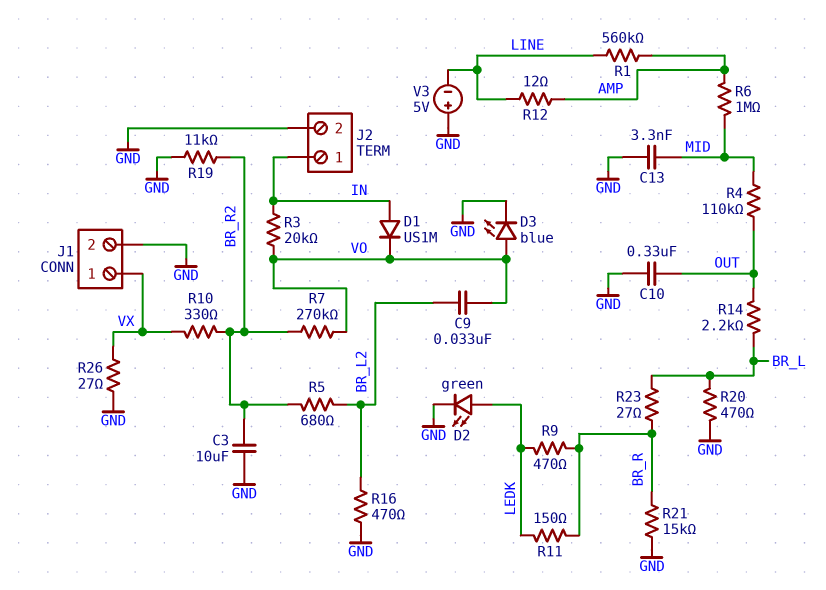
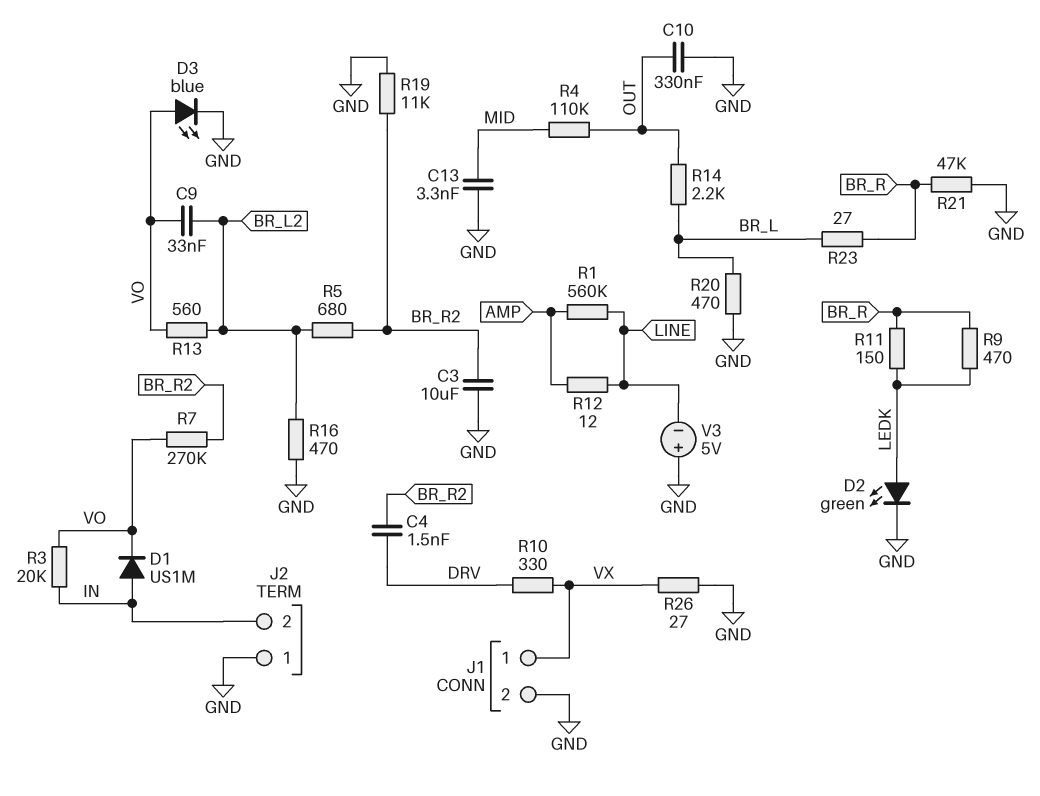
C4: none -> 1.5nF (BR_R2, DRV)
J2 pin 1: IN -> GND
J2 pin 2: GND -> IN
R6: 1M (AMP, MID) -> none
R10: 330 (BR_R2, VX) -> 330 (DRV, VX)
R13: none -> 560 (BR_L2, VO)
R21: 15k (BR_R, GND) -> 47k (BR_R, GND)

